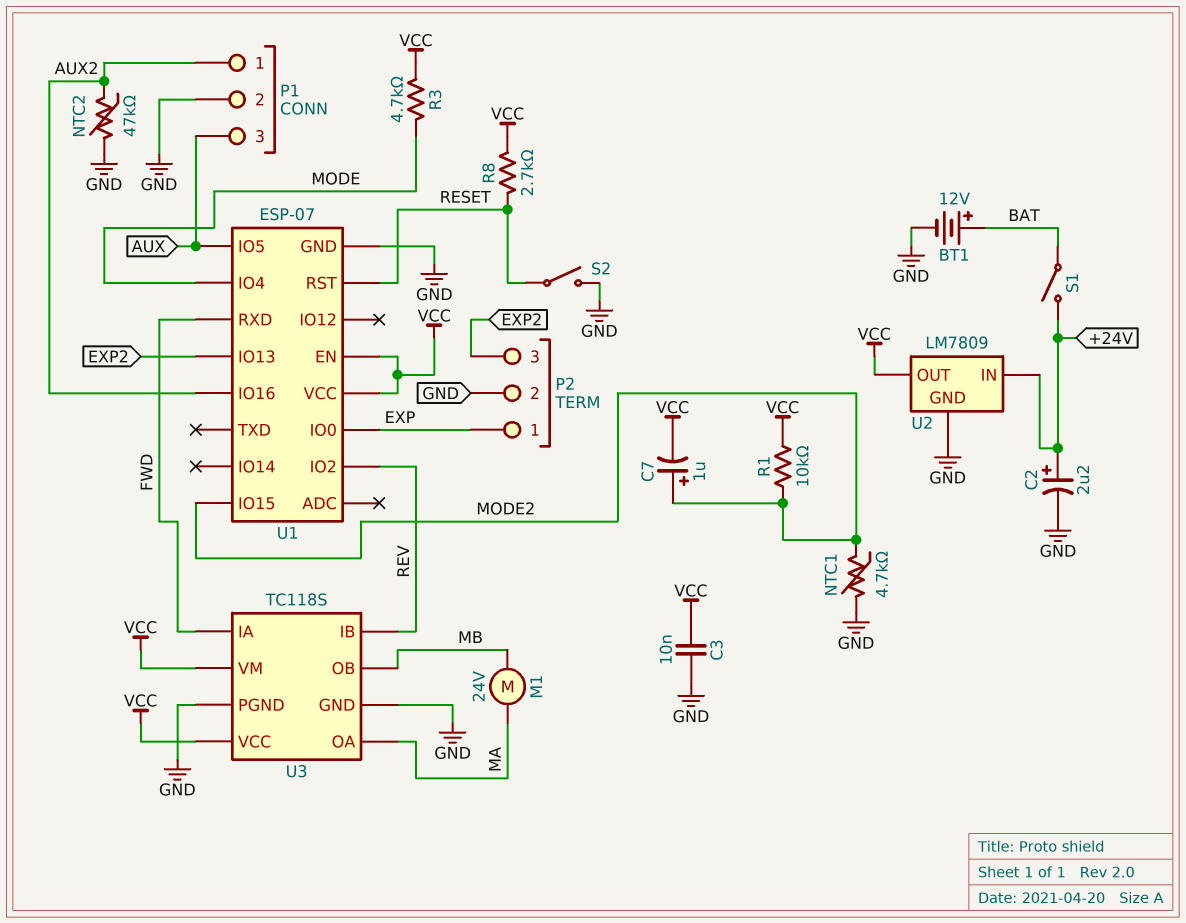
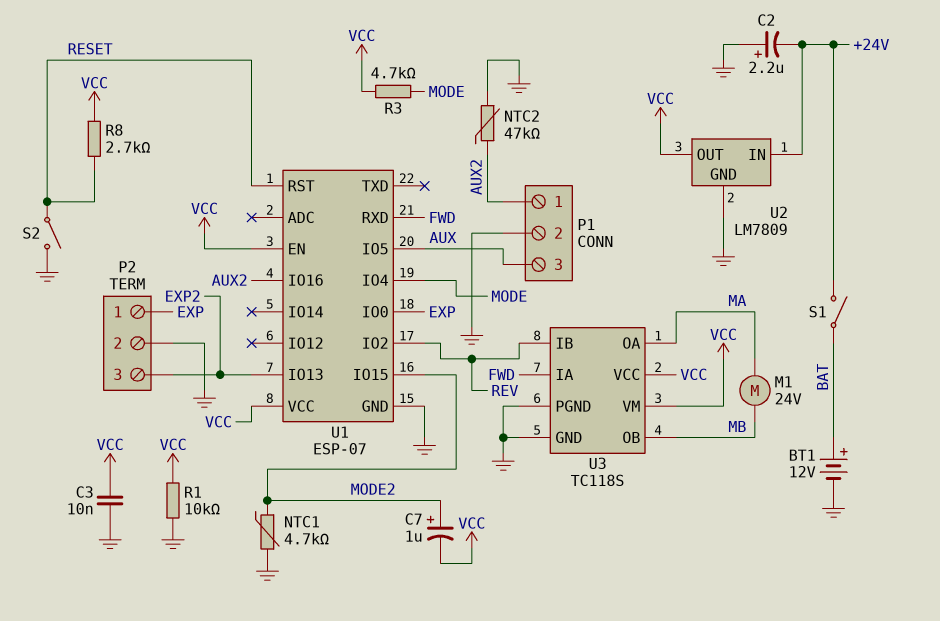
C2: 2.2uF (plus +24V, minus GND) -> 2.2uF (plus GND, minus +24V)
R1: 10k (MODE2, VCC) -> 10k (GND, VCC)

